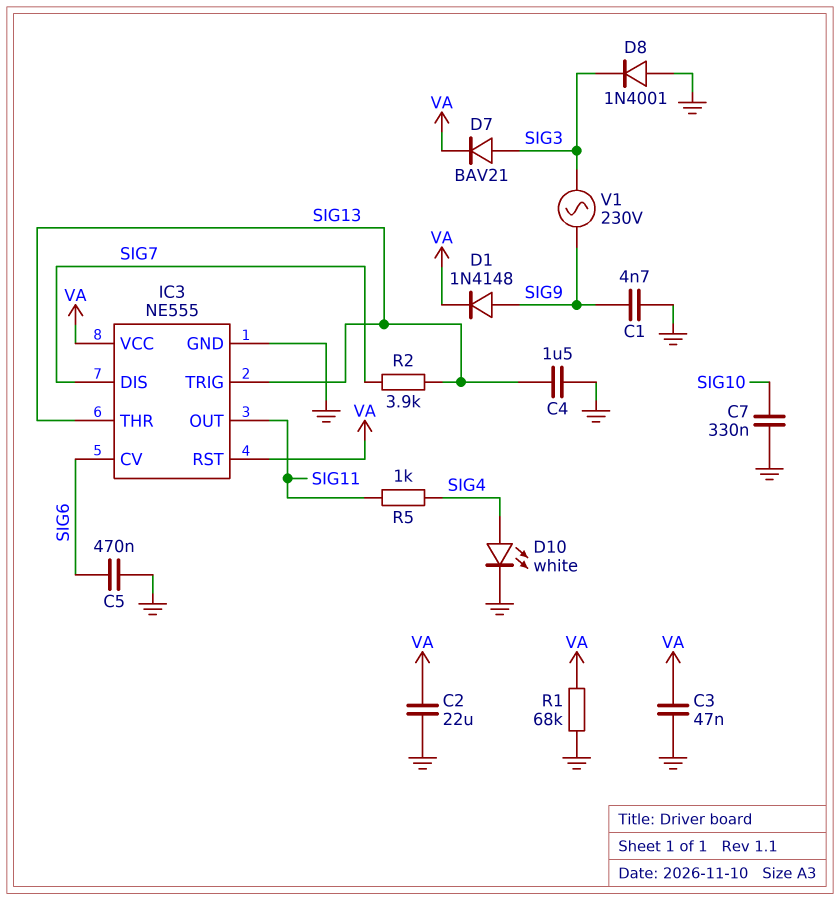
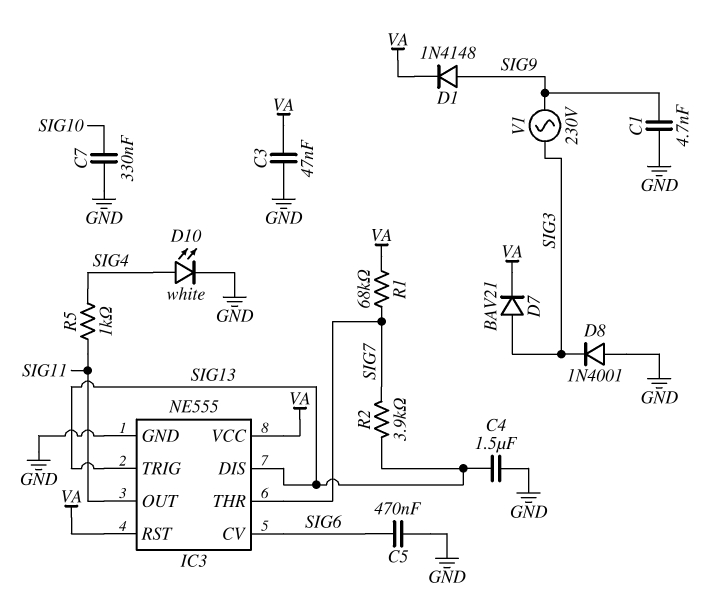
C2: 22uF (GND, VA) -> none
IC3 pin DIS: SIG7 -> SIG13
IC3 pin THR: SIG13 -> SIG7
R1: 68k (GND, VA) -> 68k (SIG7, VA)

